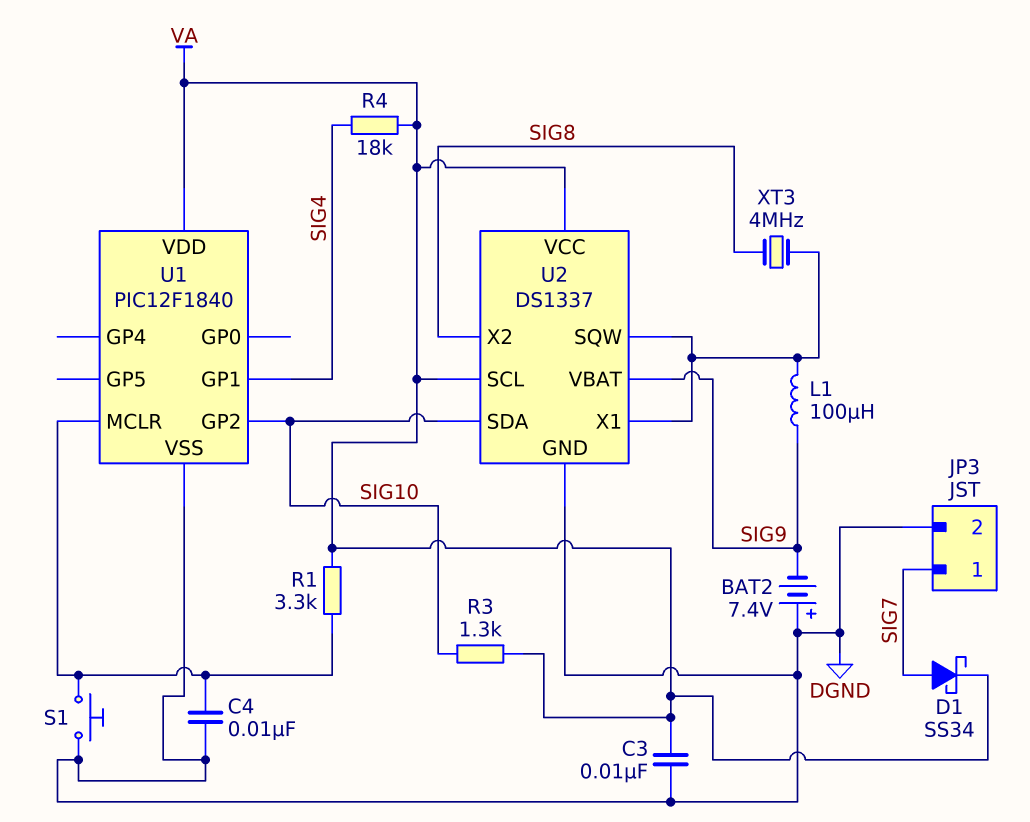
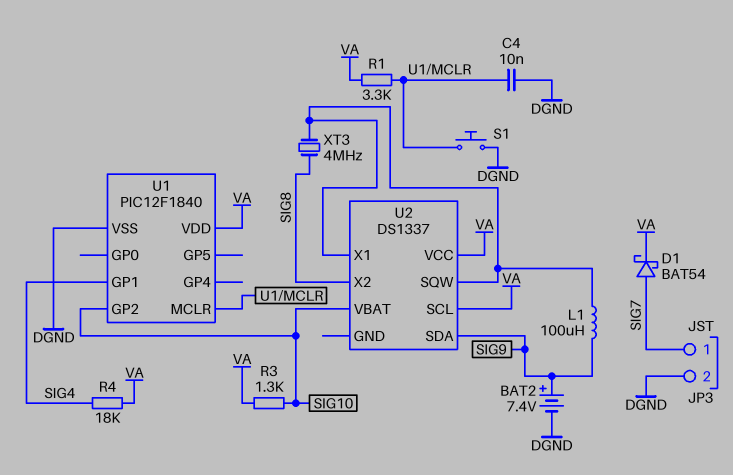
BAT2: 7.4V (plus DGND, minus SIG9) -> 7.4V (plus SIG9, minus DGND)
C3: 10nF (DGND, VA) -> none
D1: schottky SS34 (A SIG7, K VA) -> schottky BAT54 (A SIG7, K VA)
U2 pin GND: DGND -> none
U2 pin SDA: SIG10 -> SIG9
U2 pin VBAT: SIG9 -> SIG10

